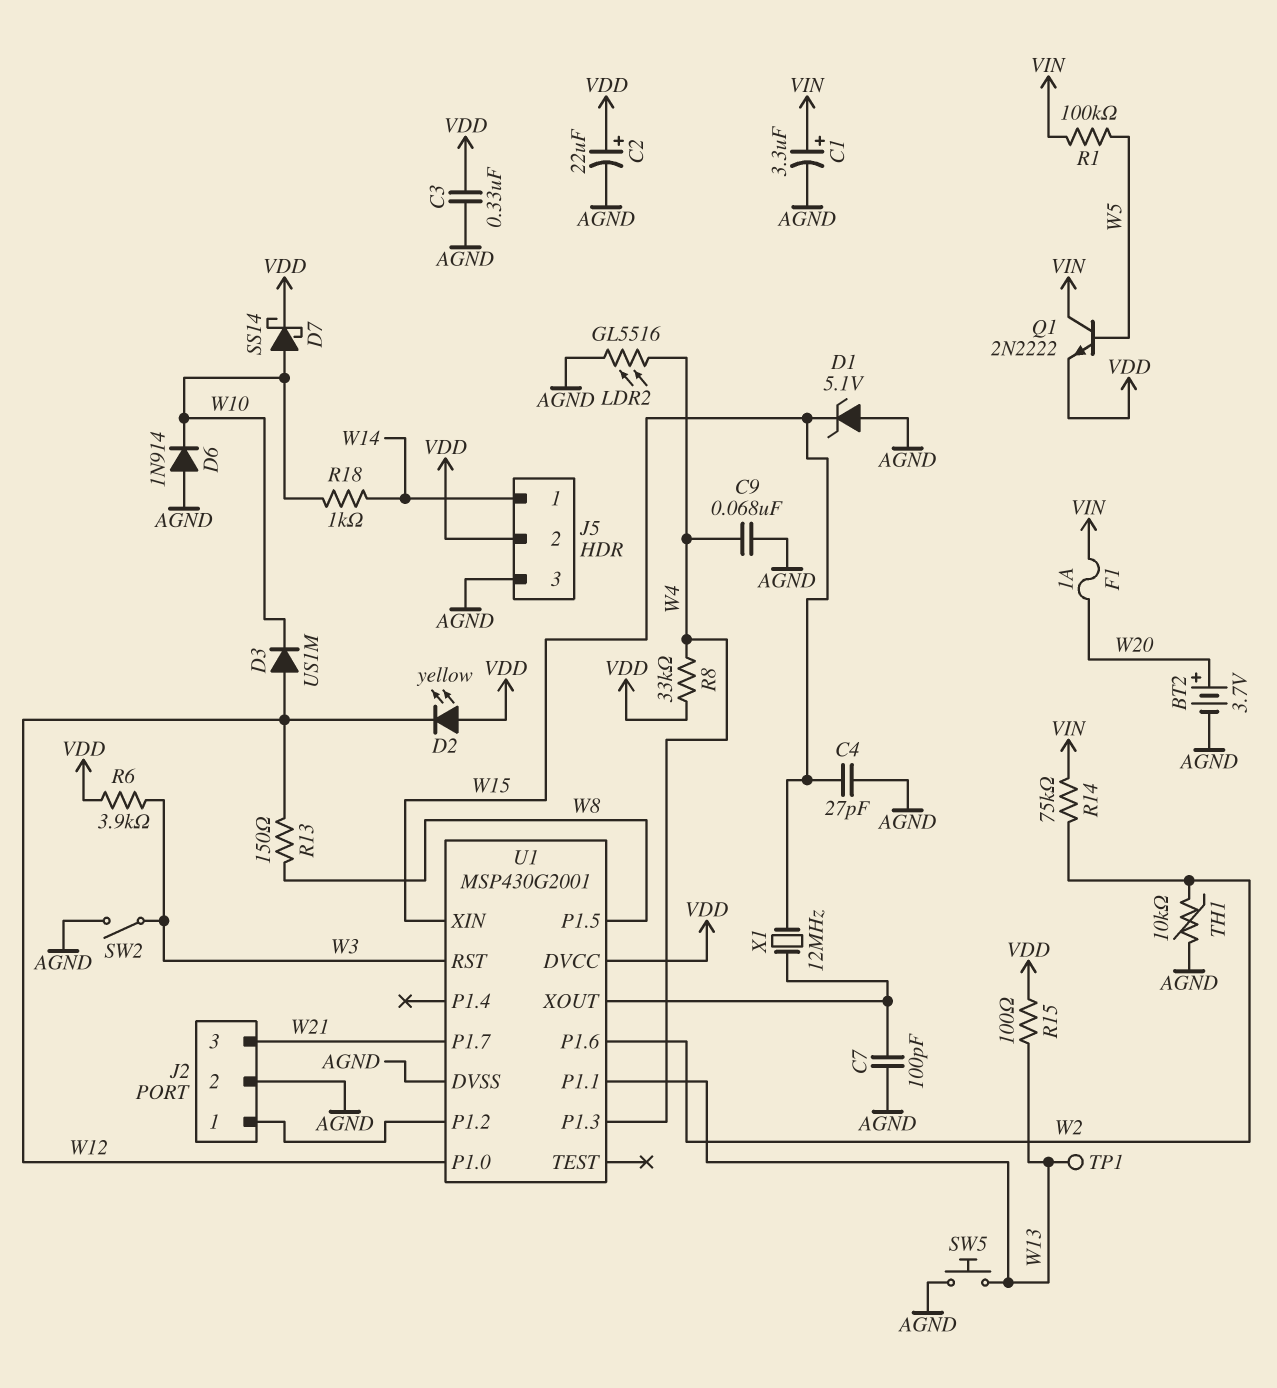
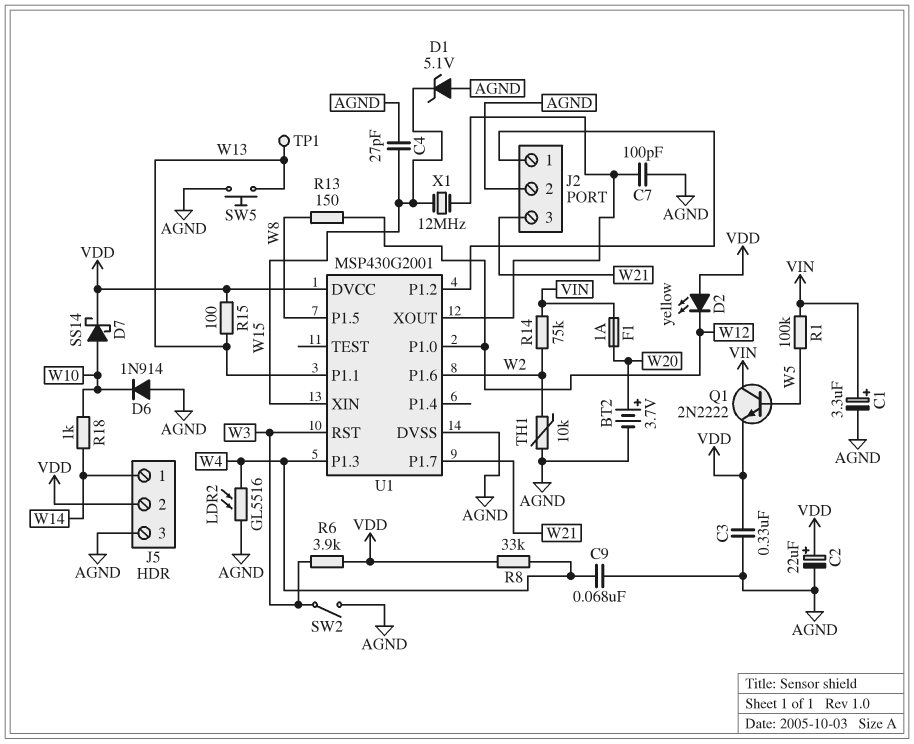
D3: diode US1M (A W12, K W10) -> none

